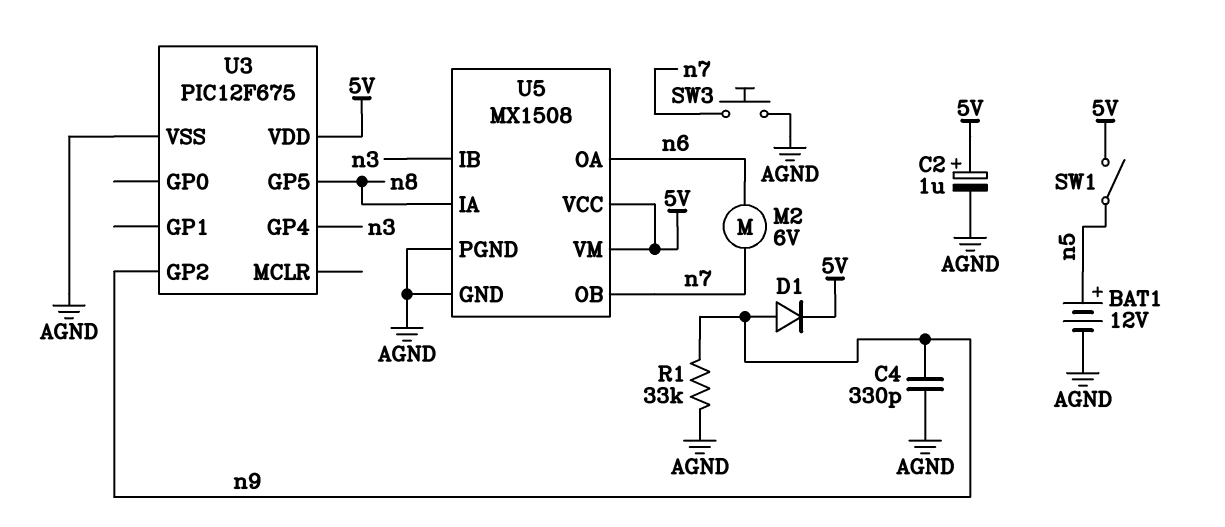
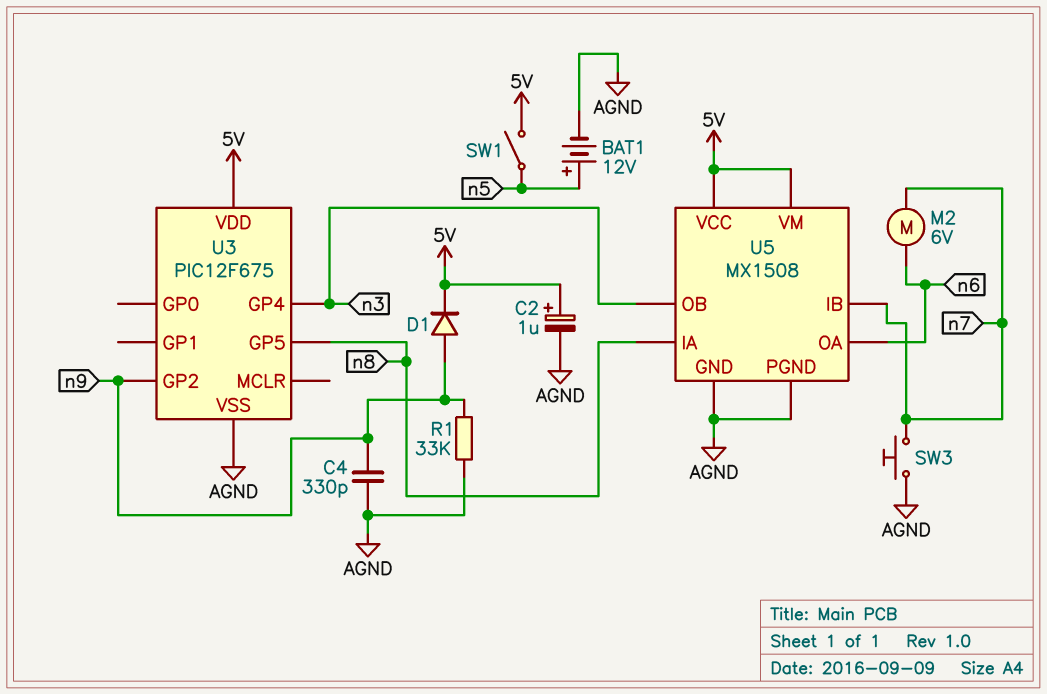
U5 pin IB: n3 -> n7
U5 pin OB: n7 -> n3

